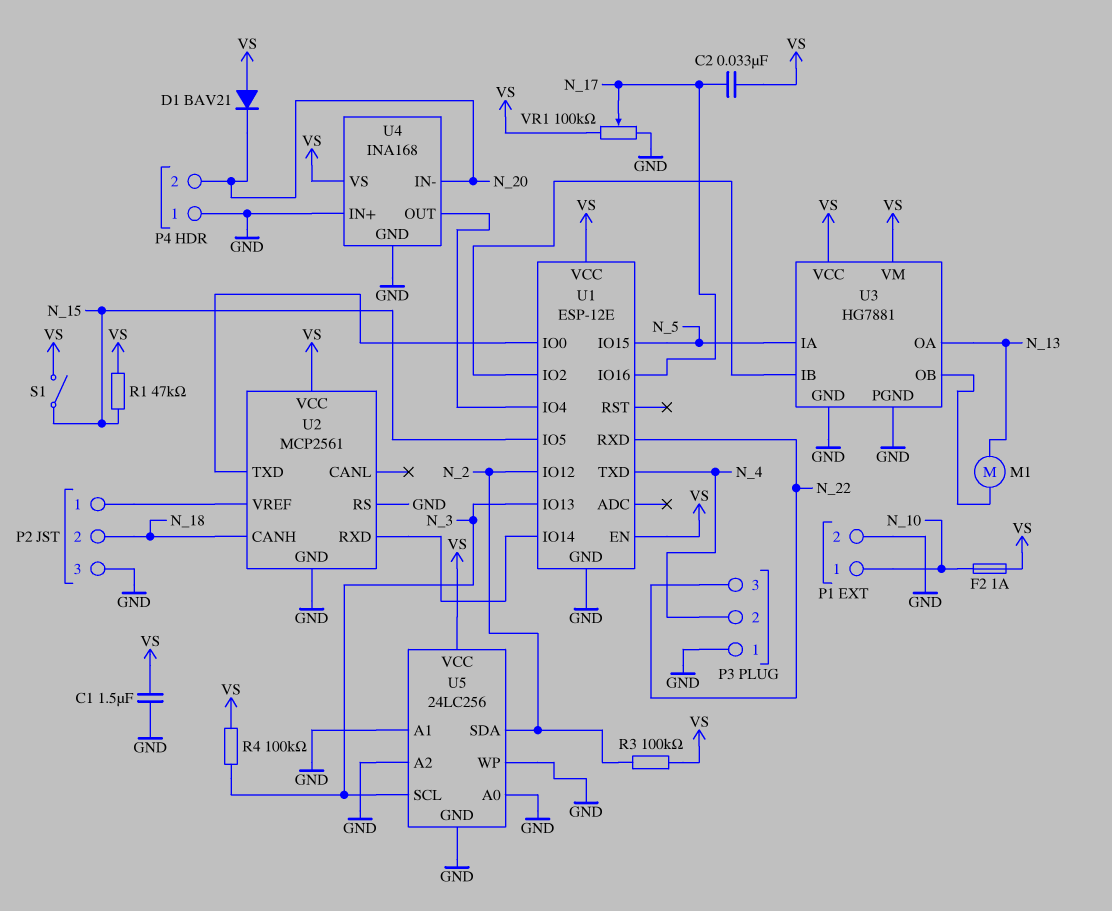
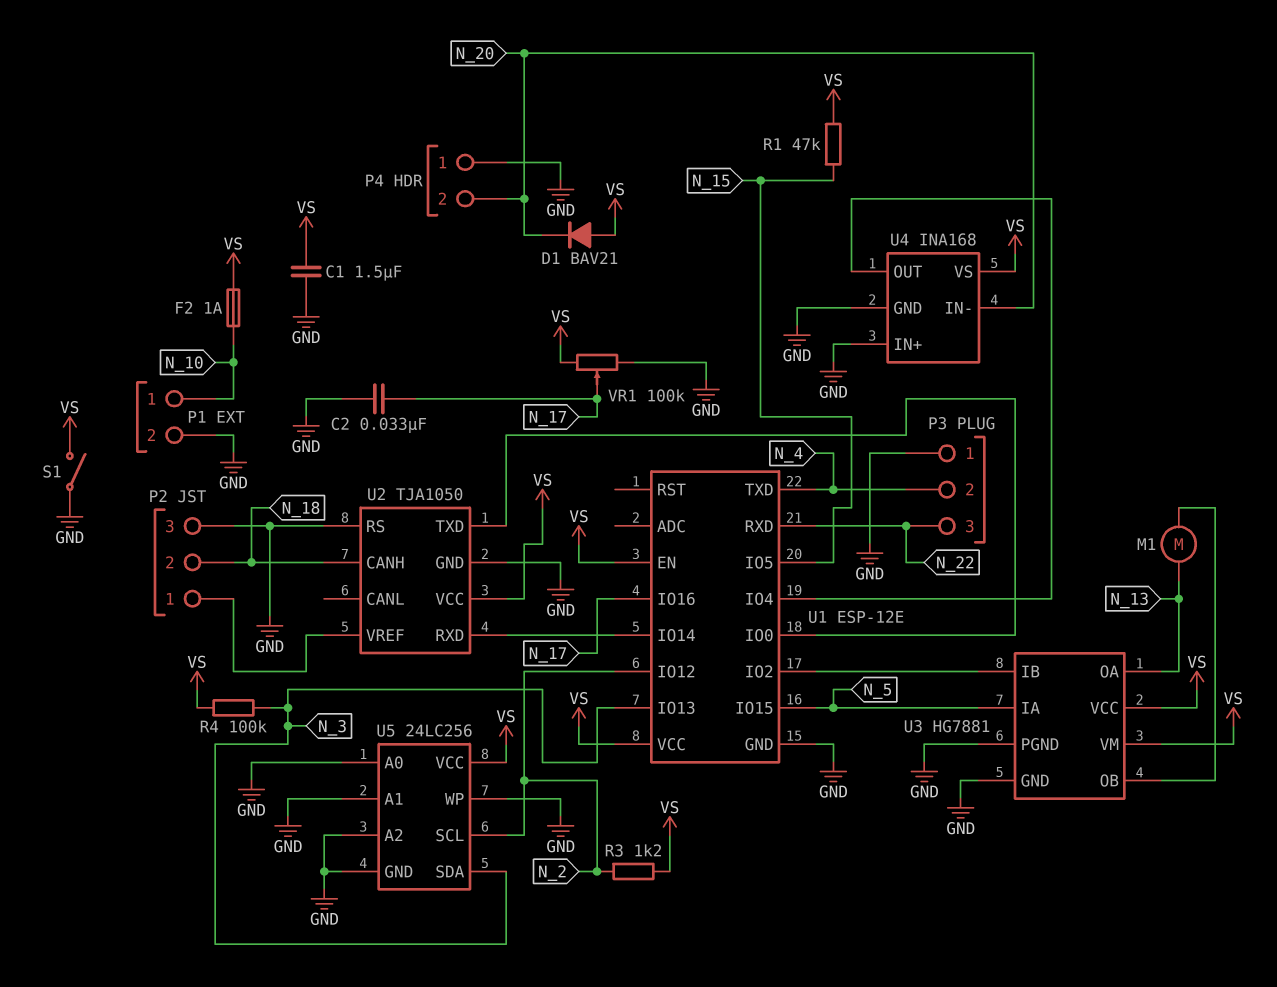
C2: 33nF (N_17, VS) -> 33nF (GND, N_17)
R3: 100k (N_2, VS) -> 1.2k (N_2, VS)
S1: switch (N_15, VS) -> switch (GND, VS)
U2: MCP2561 -> TJA1050
U5 pin SCL: N_3 -> N_2
U5 pin SDA: N_2 -> N_3

